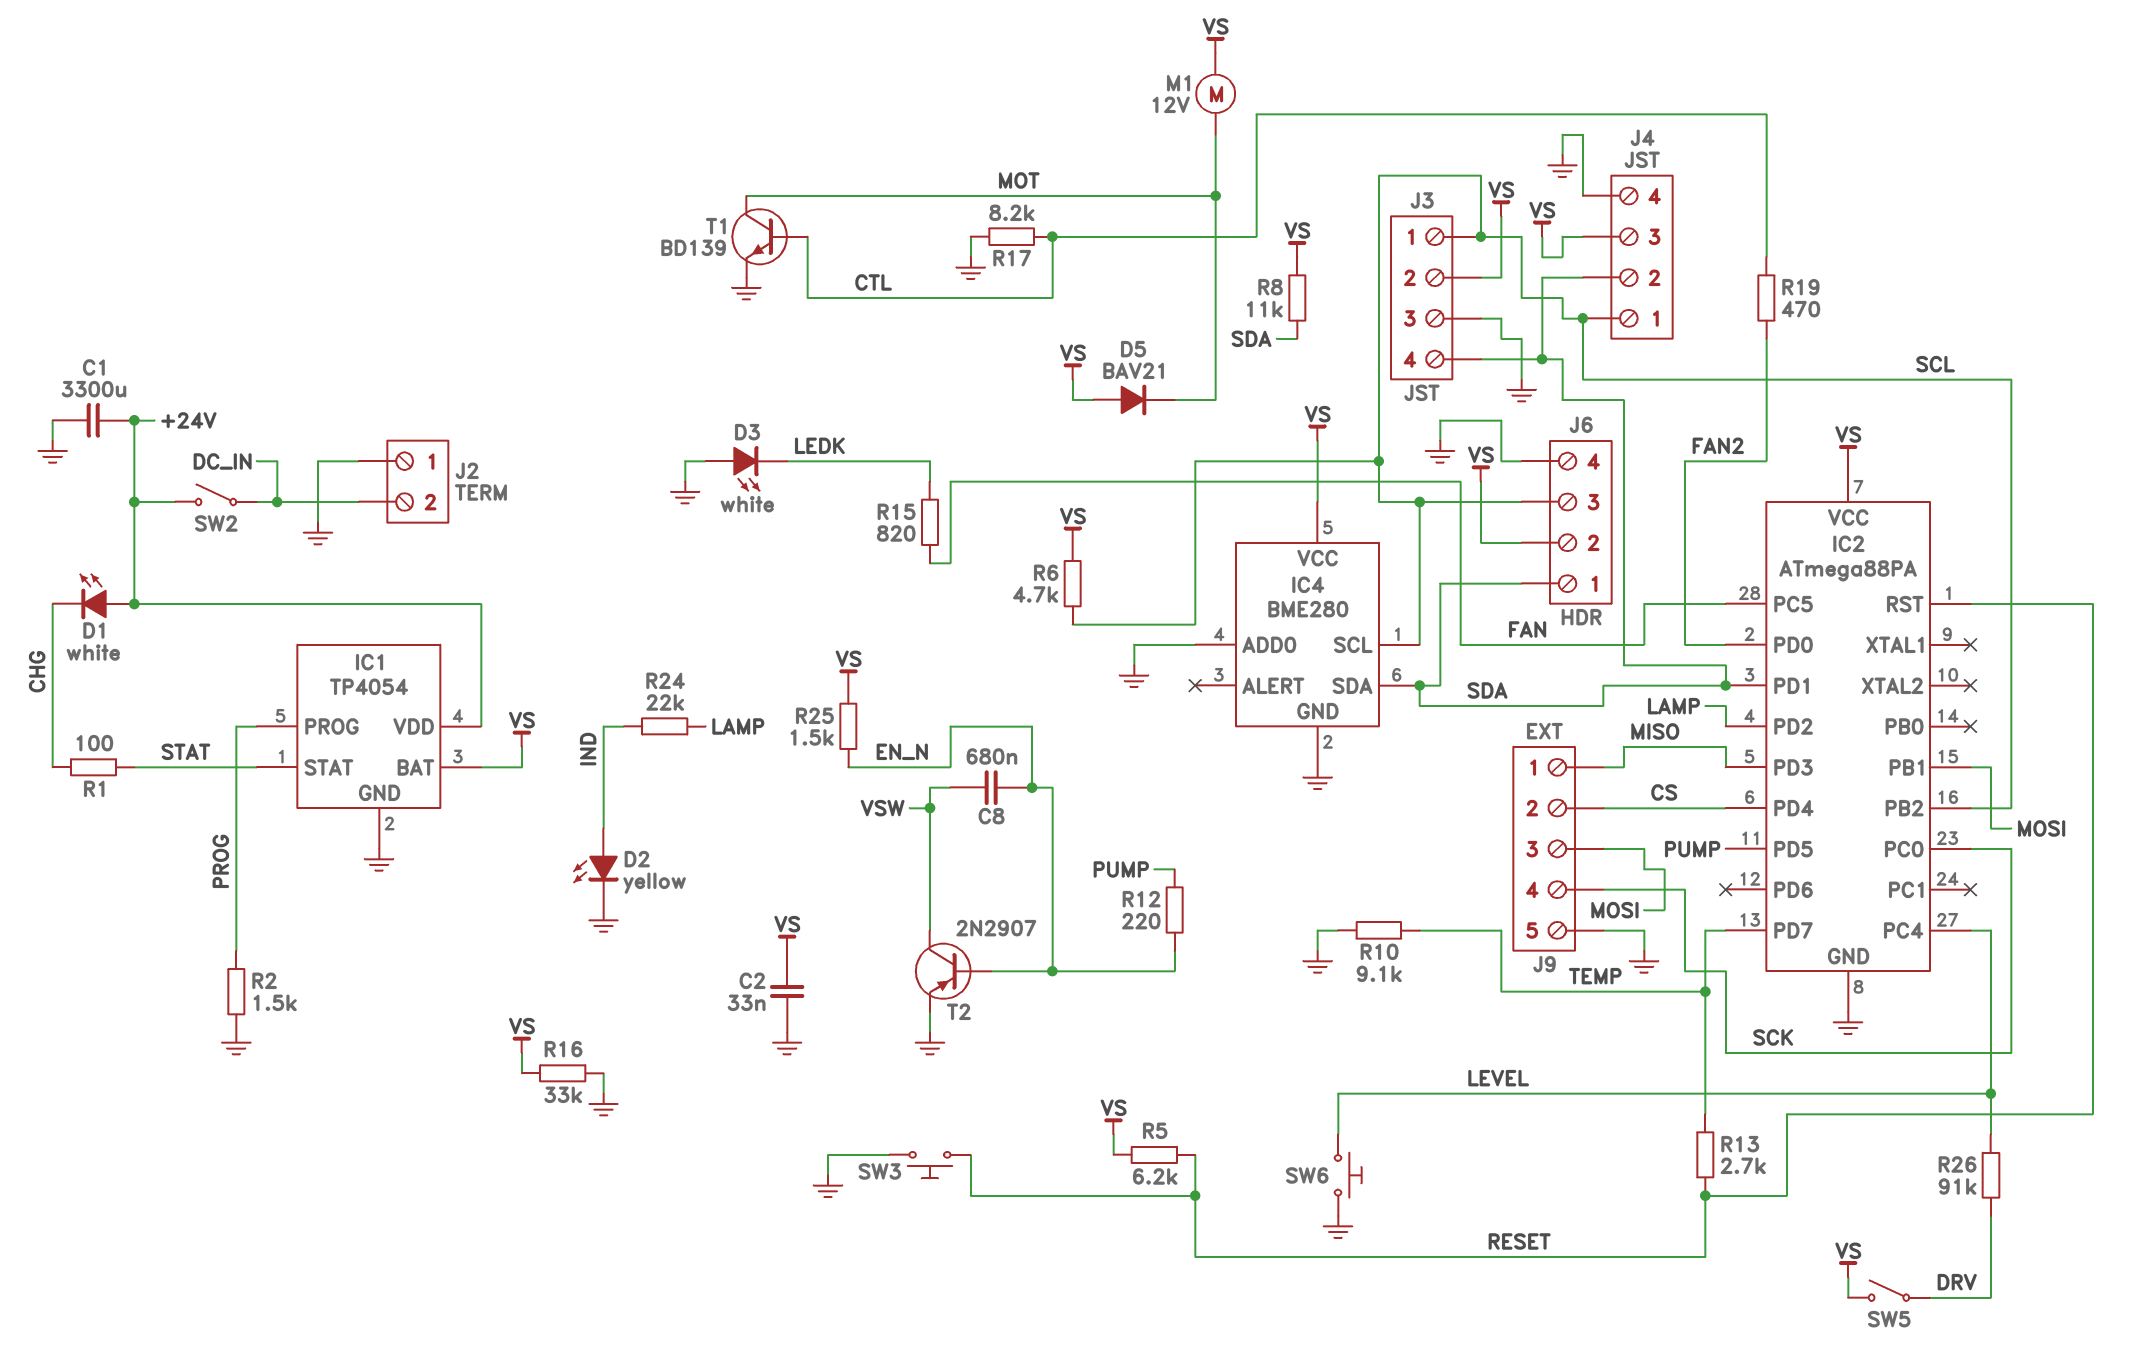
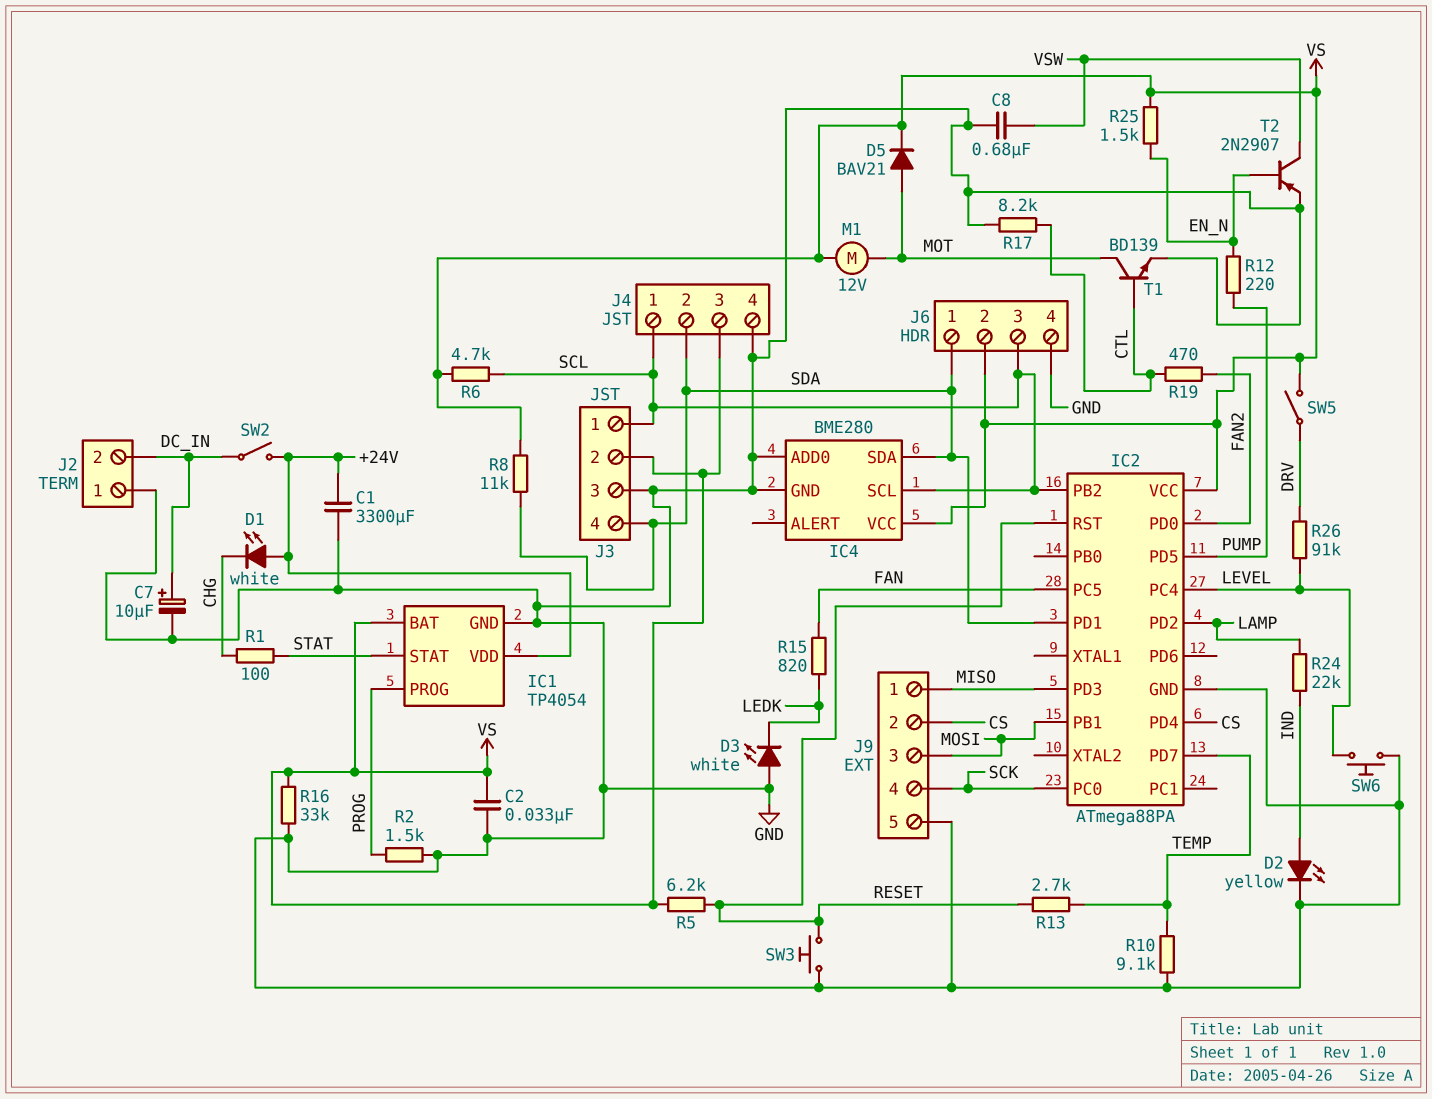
C7: none -> 10uF (plus DC_IN, minus GND)
C8: 680nF (EN_N, VSW) -> 680nF (GND, VSW)
D5: diode BAV21 (A VS, K MOT) -> diode BAV21 (A MOT, K VS)

